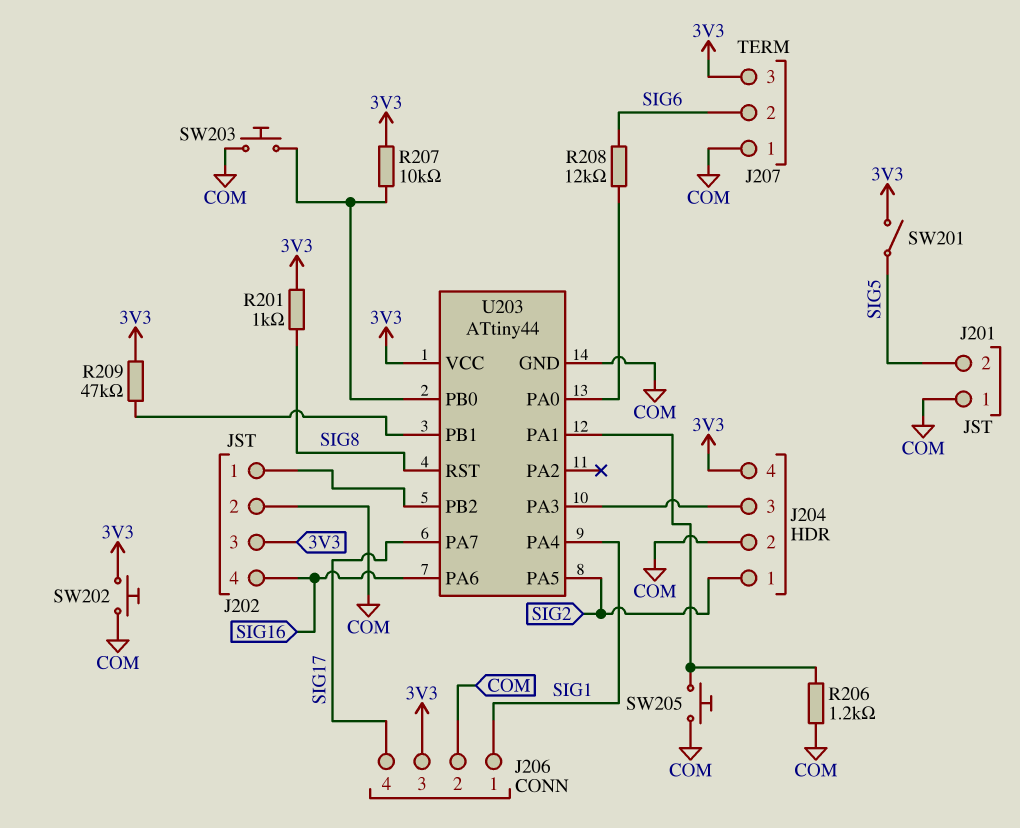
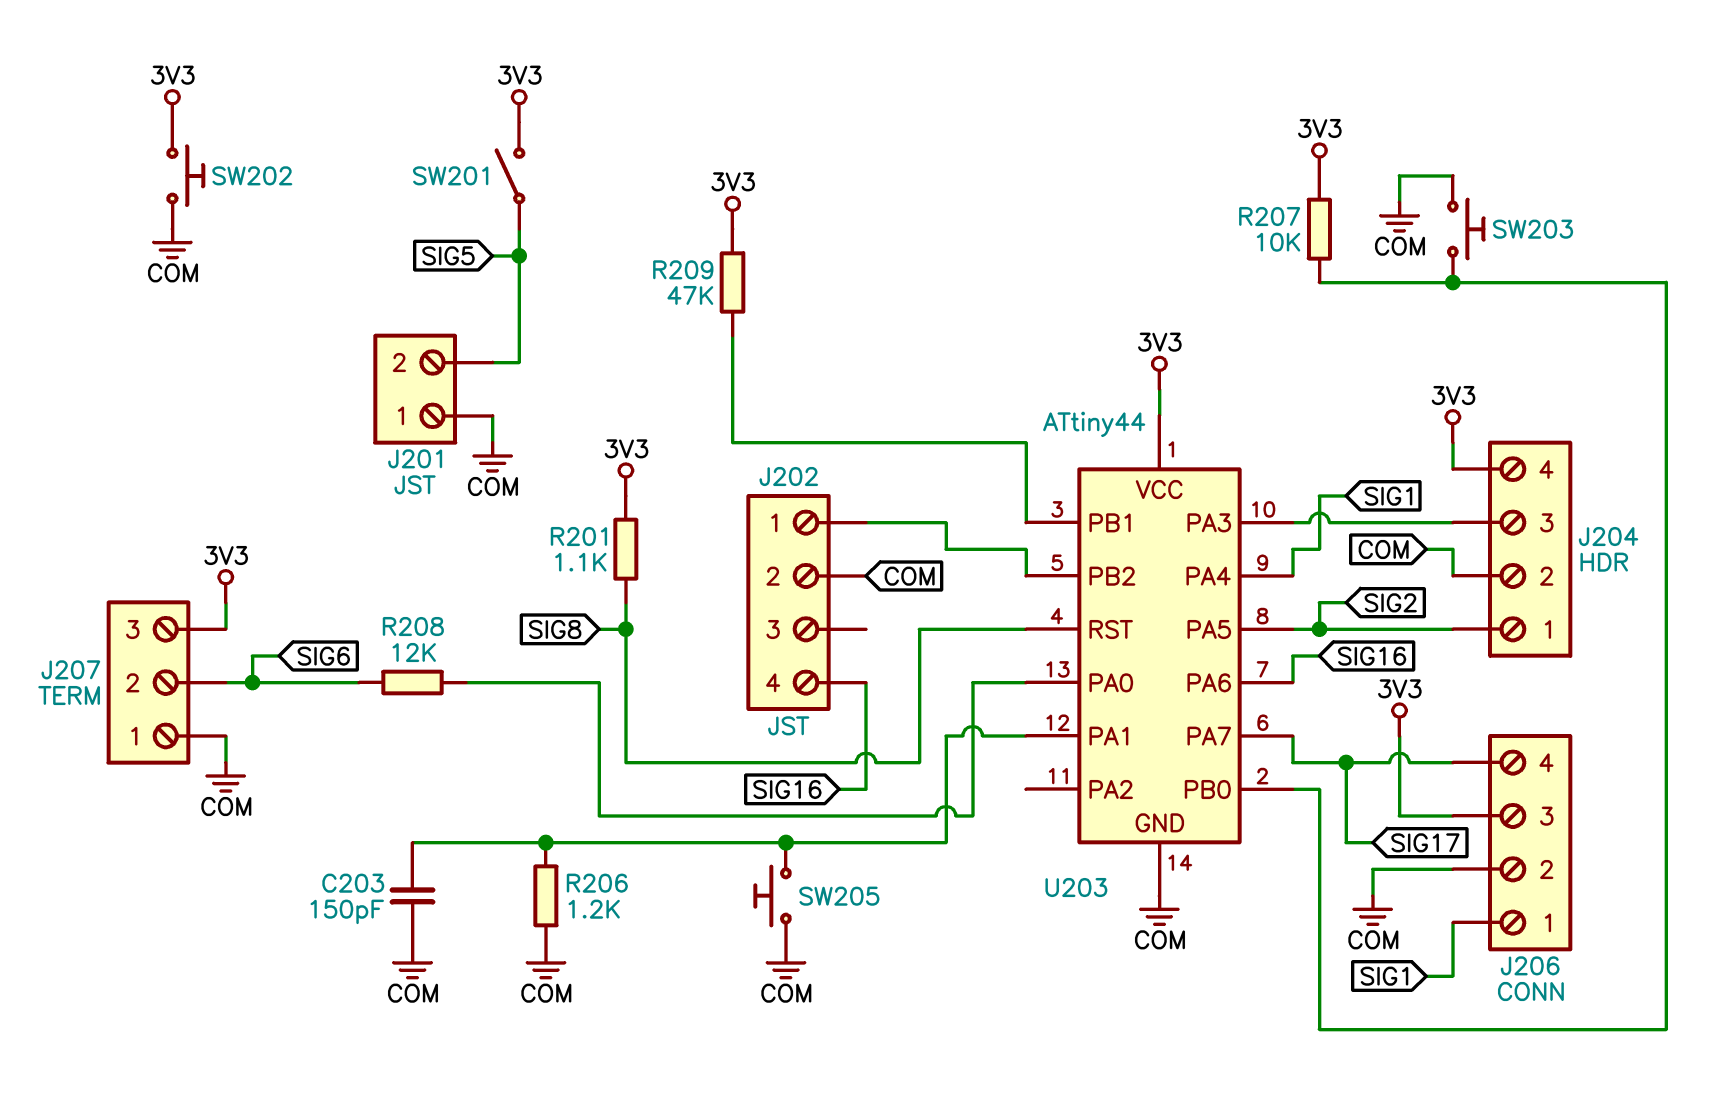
C203: none -> 150pF (COM, U203/PA1)
J202 pin 3: 3V3 -> none
R201: 1k (3V3, SIG8) -> 1.1k (3V3, SIG8)

